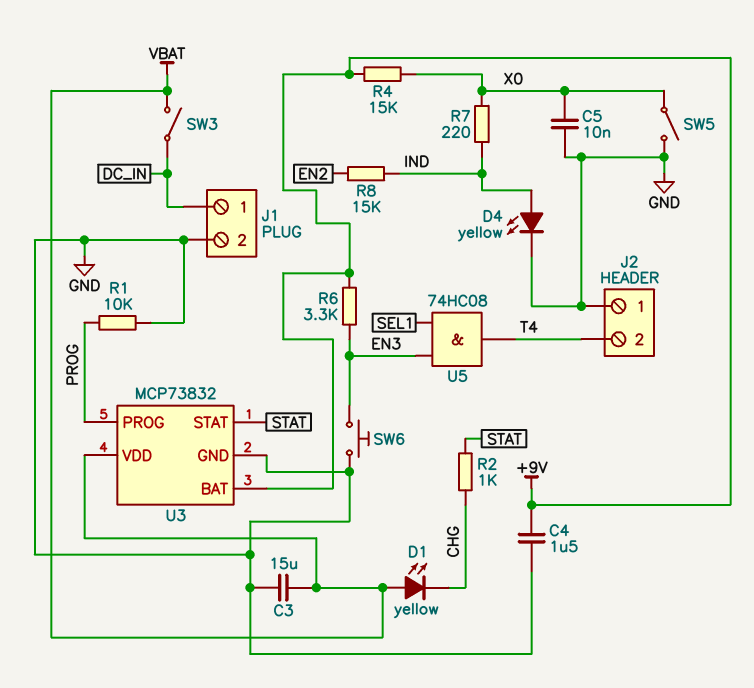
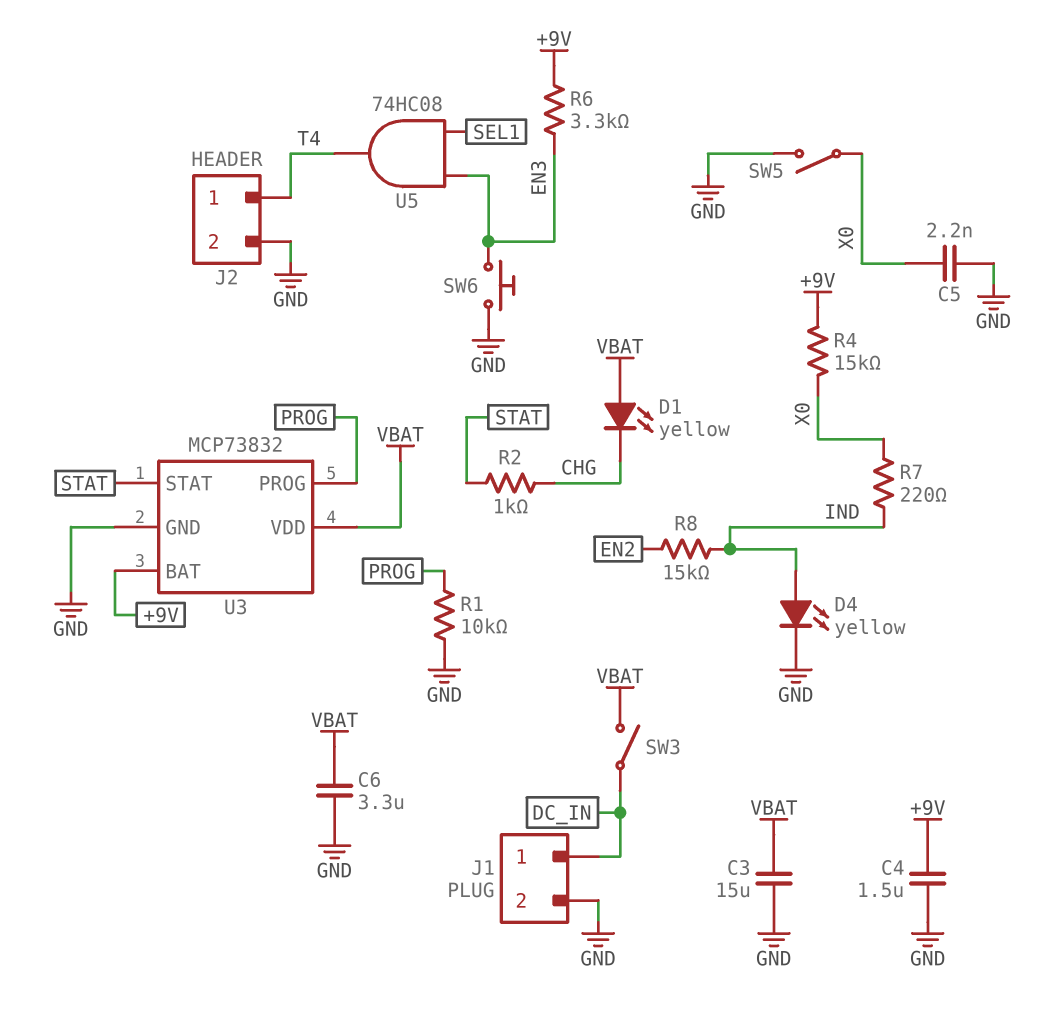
C5: 10nF (GND, X0) -> 2.2nF (GND, X0)
C6: none -> 3.3uF (GND, VBAT)
J2 pin 1: GND -> T4
J2 pin 2: T4 -> GND

